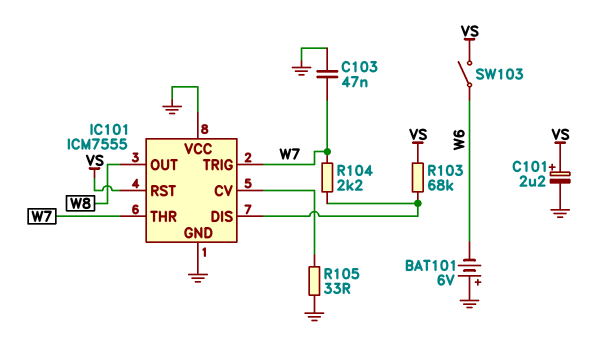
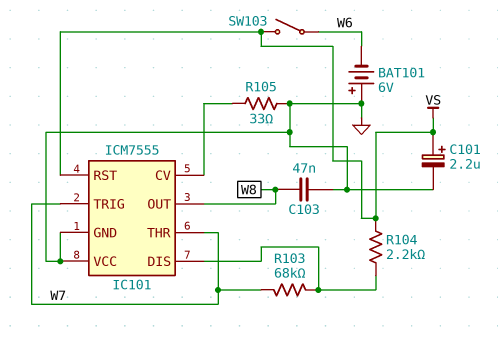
C103: 47nF (GND, W7) -> 47nF (GND, W8)
R103: 68k (IC101/DIS, VS) -> 68k (IC101/DIS, W7)
R104: 2.2k (IC101/DIS, W7) -> 2.2k (IC101/DIS, VS)

